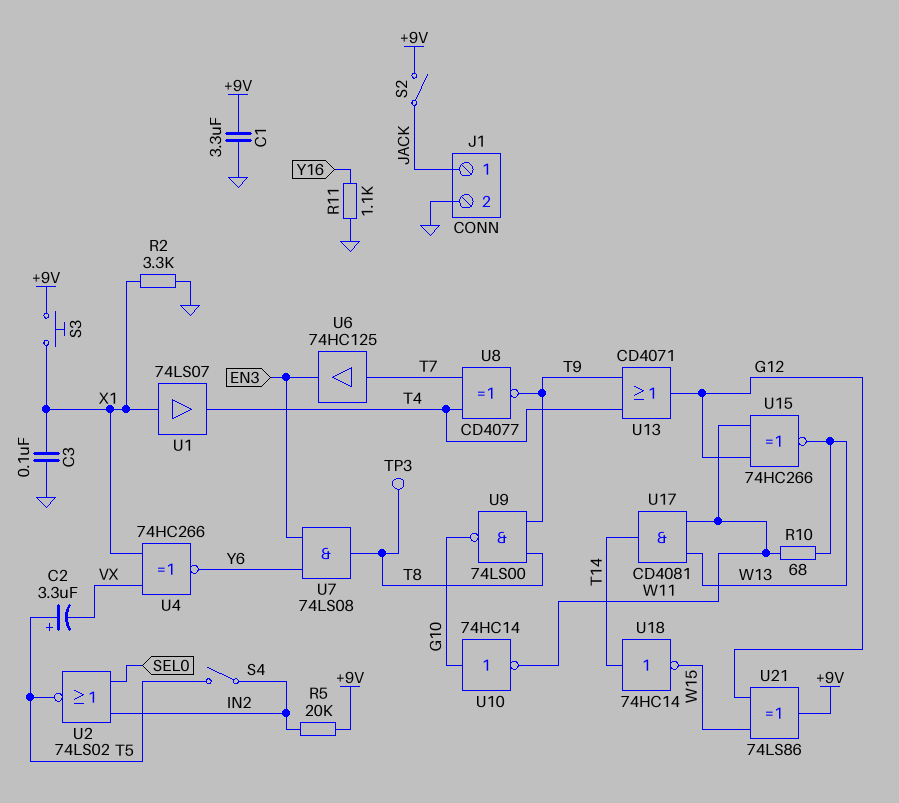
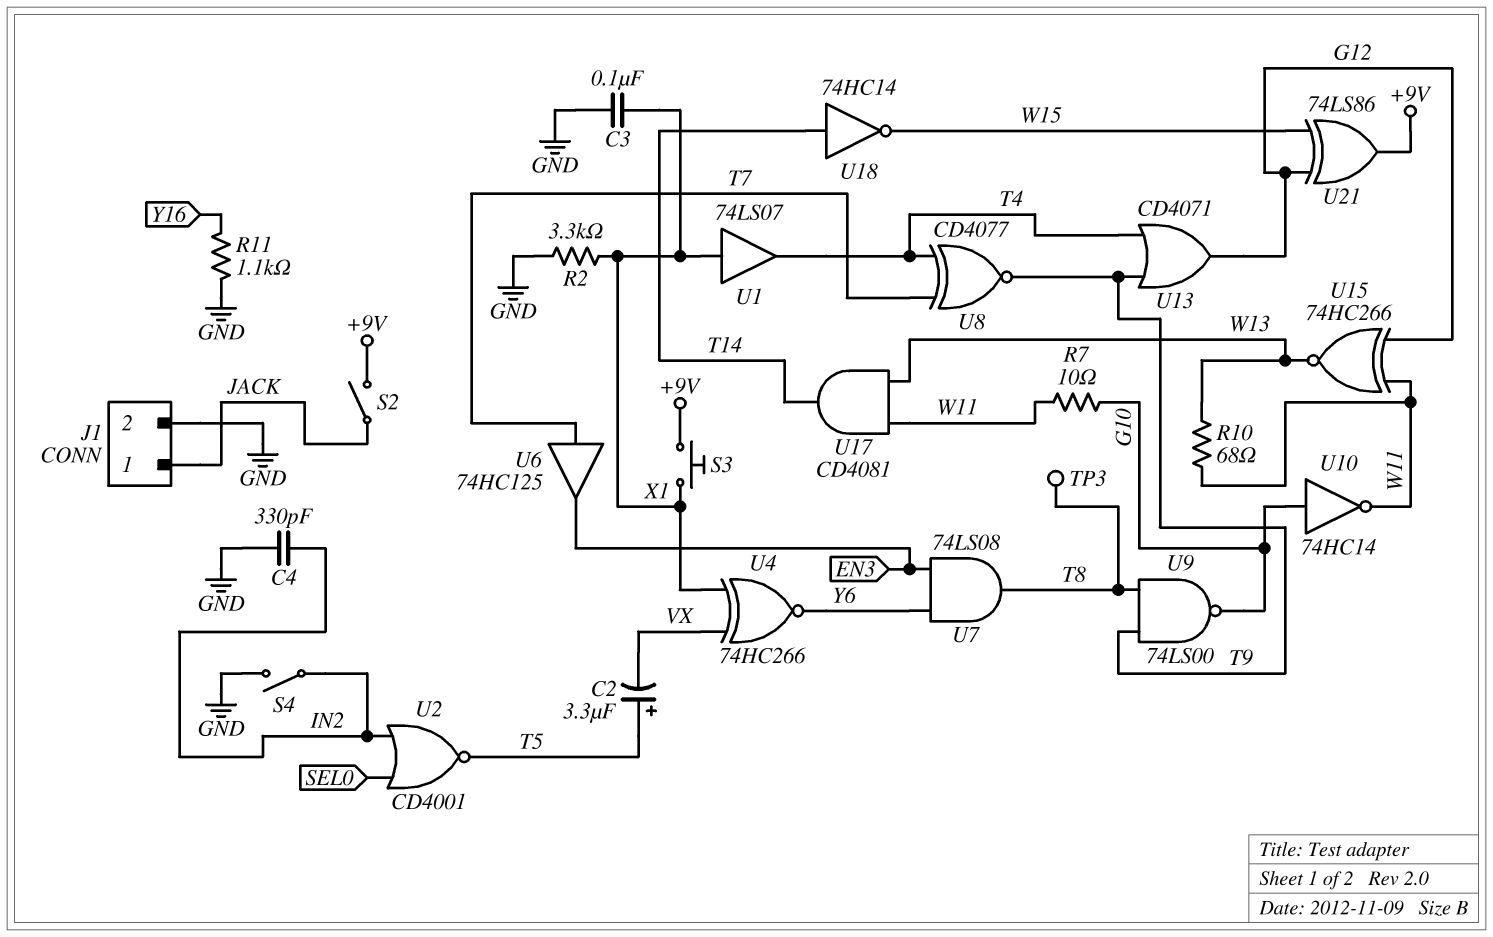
C1: 3.3uF (+9V, GND) -> none
C4: none -> 330pF (GND, IN2)
R5: 20k (+9V, IN2) -> none
R7: none -> 10 (G10, W11)
S4: switch (IN2, T5) -> switch (GND, IN2)
U2: NOR 74LS02 (in IN2, in SEL0, out T5) -> NOR CD4001 (in IN2, in SEL0, out T5)

